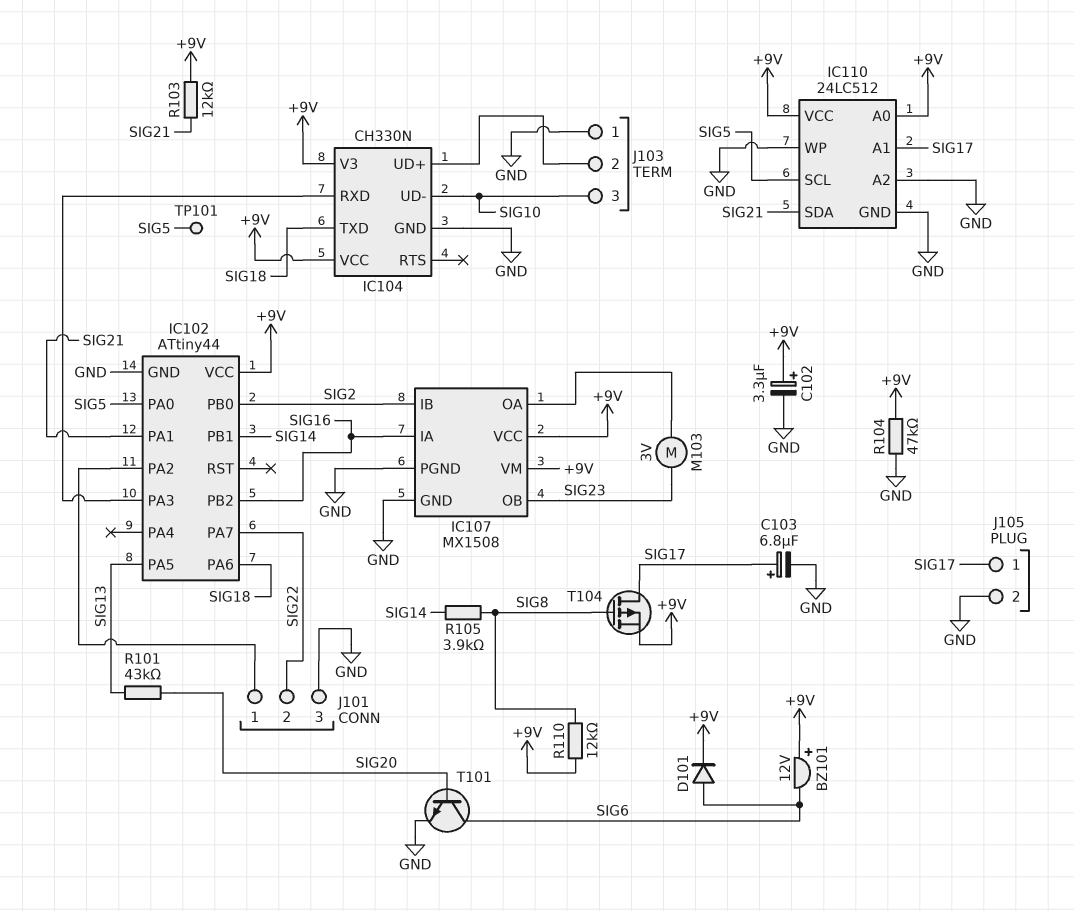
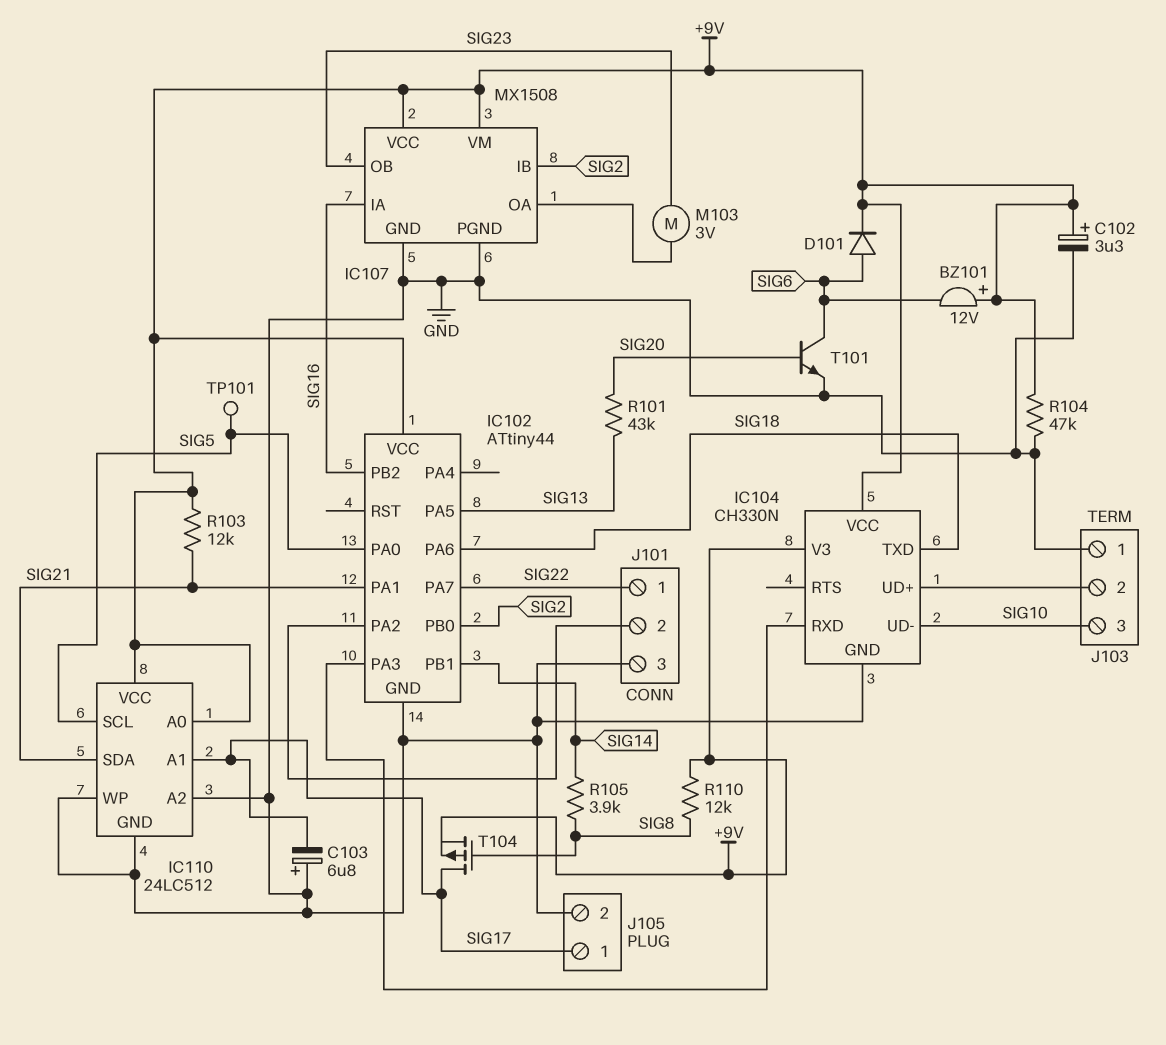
C103: 6.8uF (plus SIG17, minus GND) -> 6.8uF (plus GND, minus SIG17)
J101 pin 1: IC102/PA2 -> SIG22
J101 pin 2: SIG22 -> IC102/PA2

